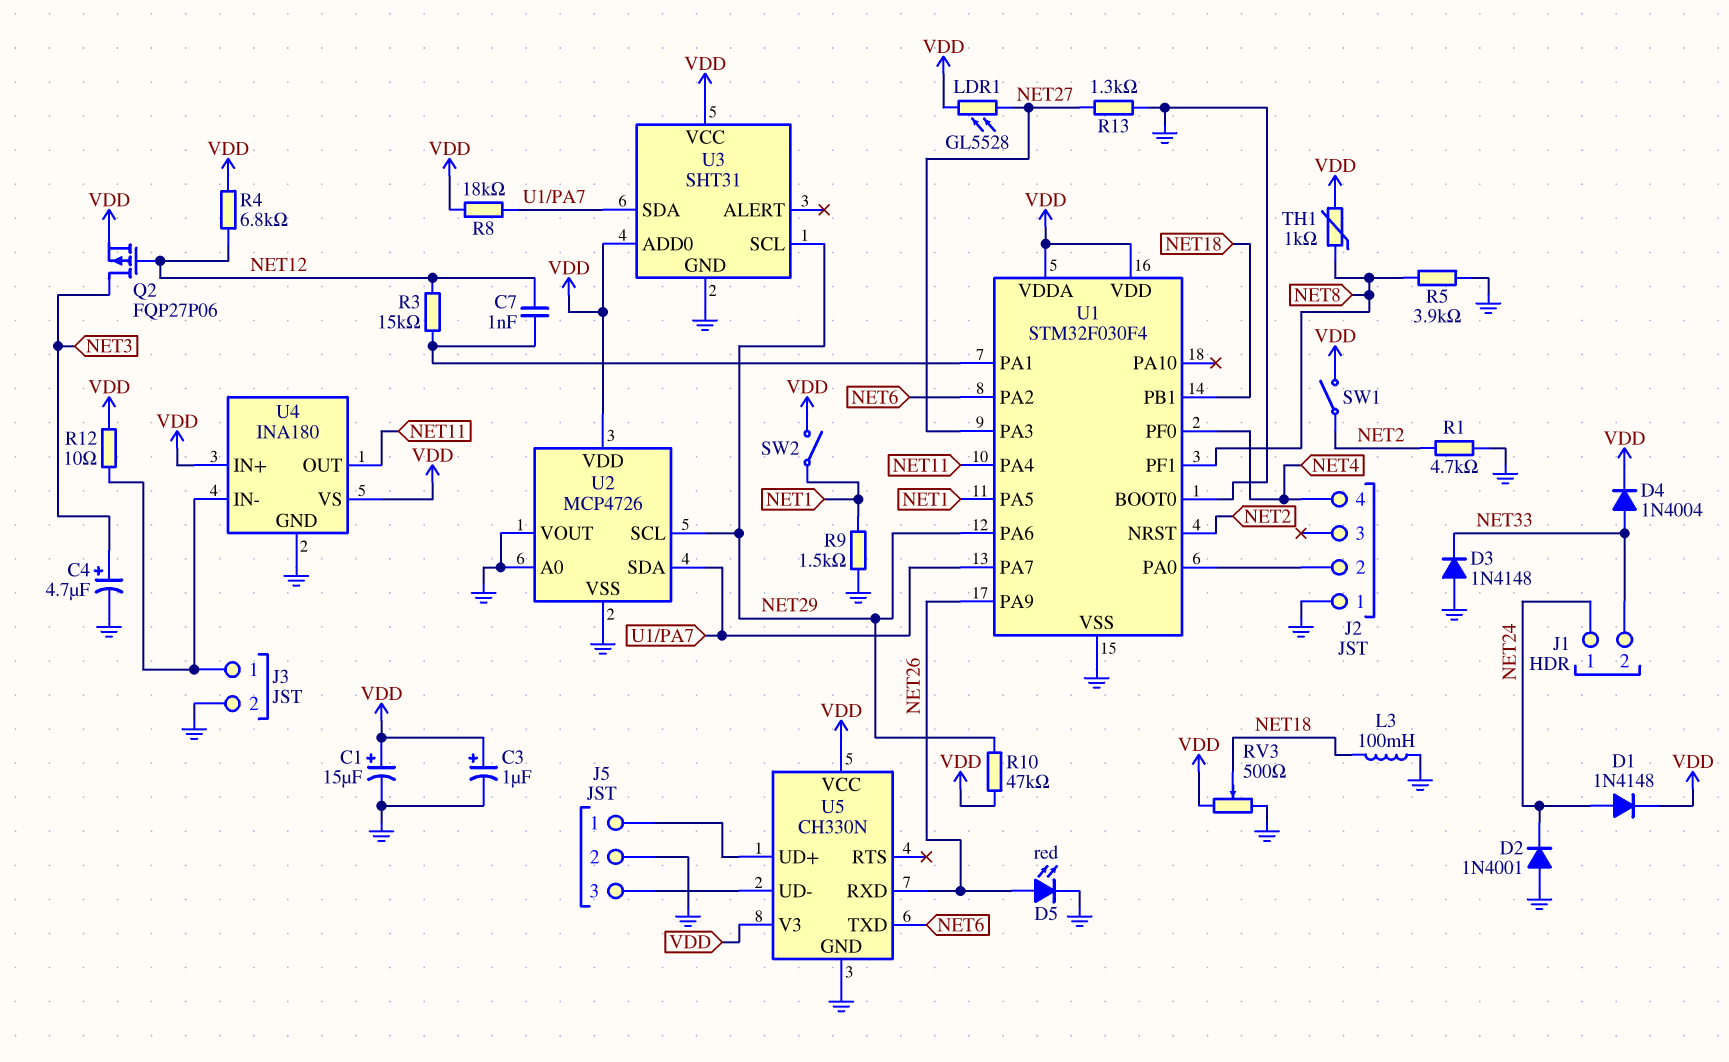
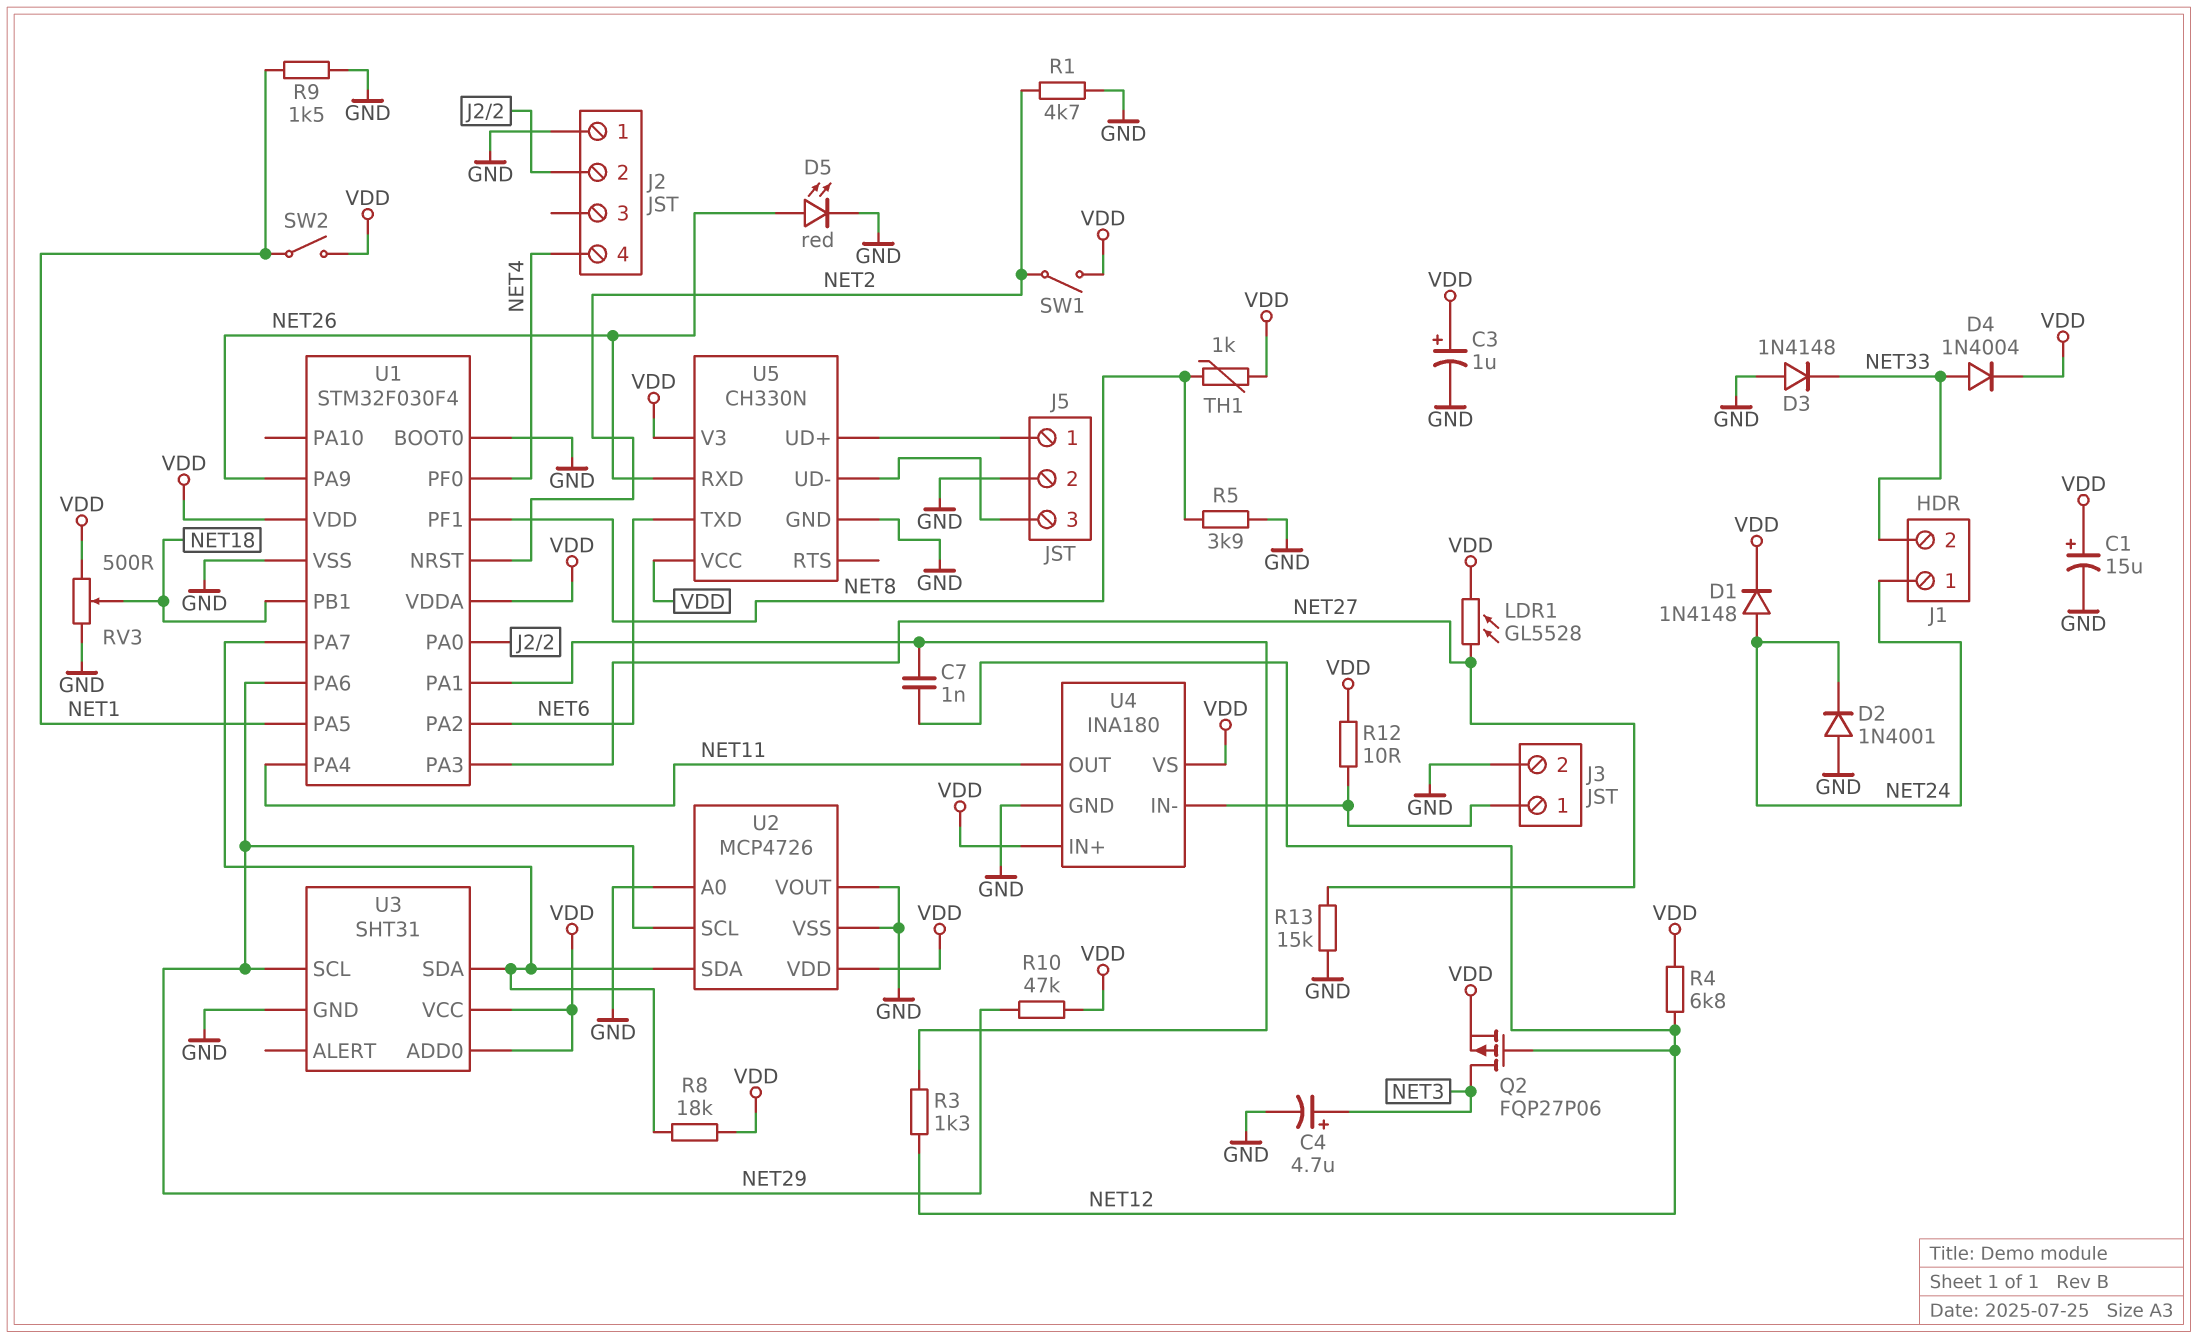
L3: 100mH (GND, NET18) -> none
R3: 15k (NET12, U1/PA1) -> 1.3k (NET12, U1/PA1)
R13: 1.3k (GND, NET27) -> 15k (GND, NET27)

